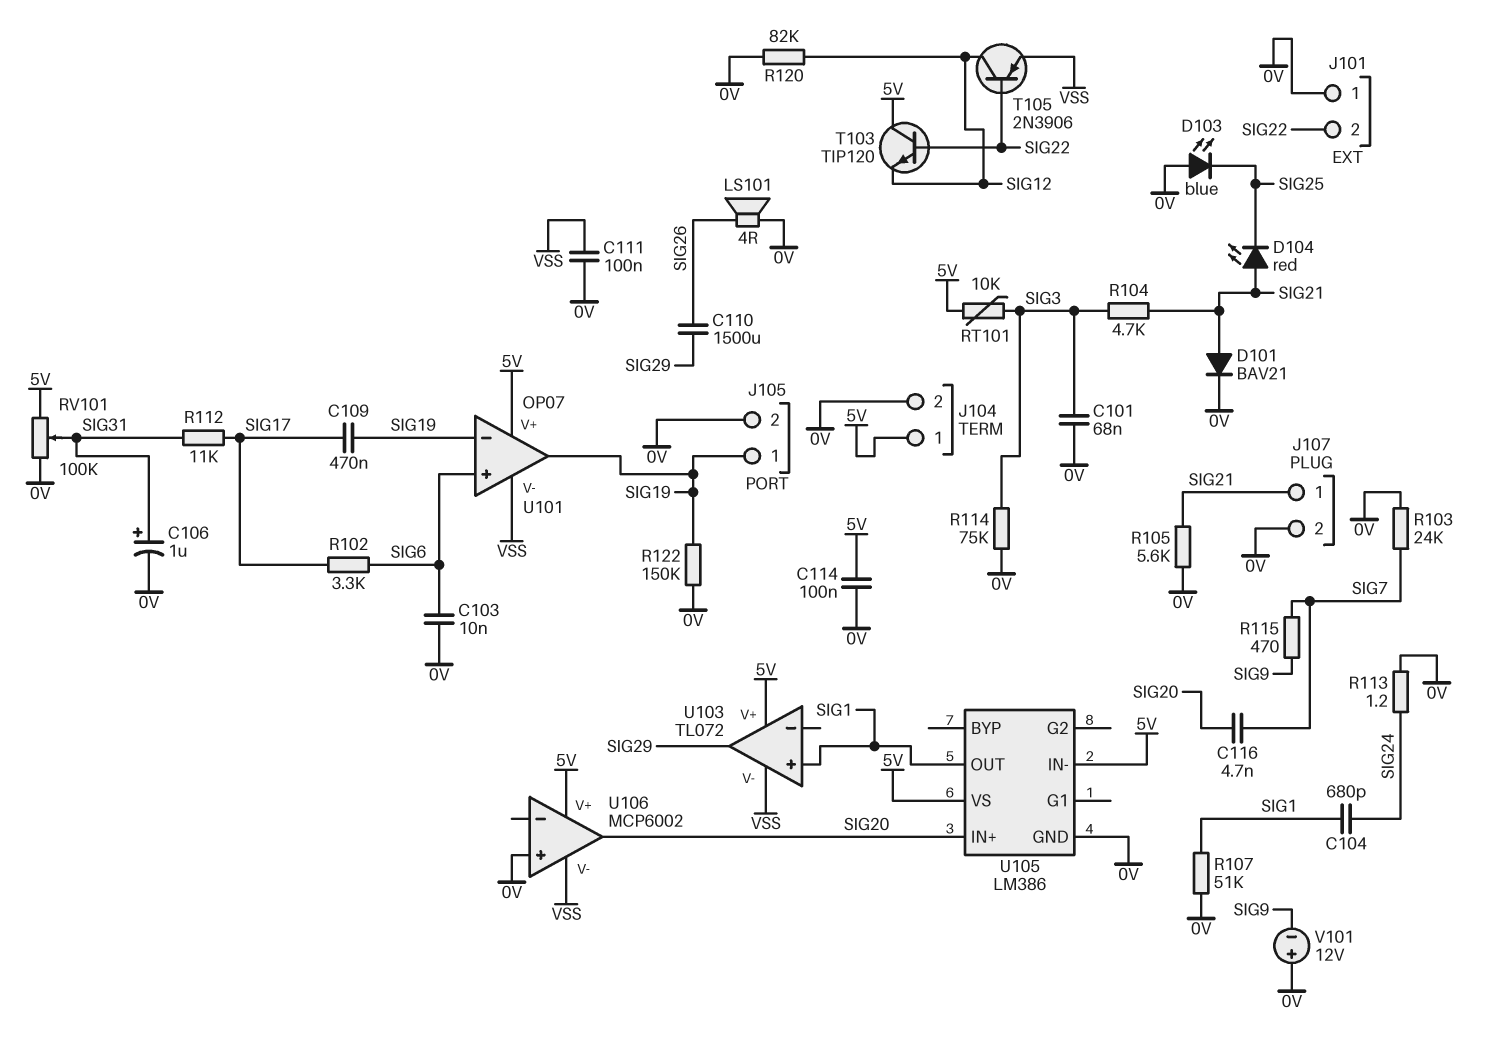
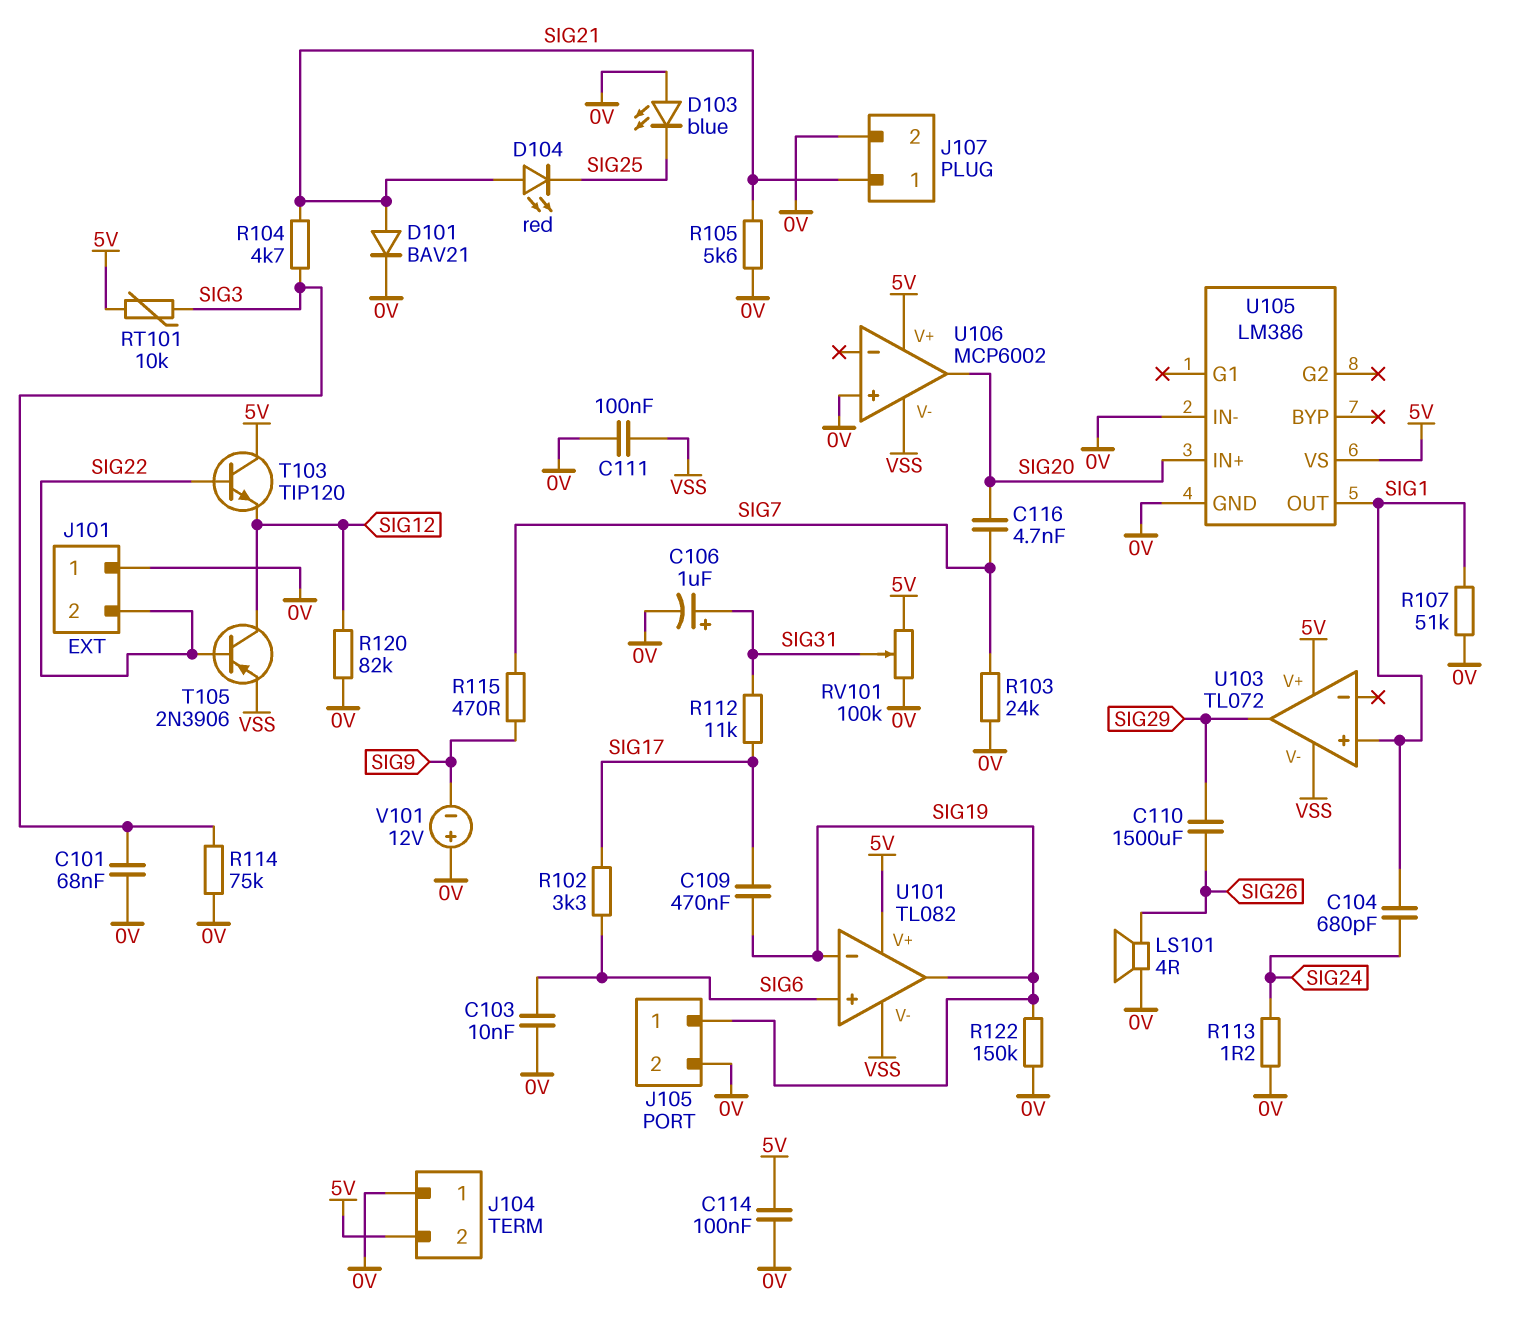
J104 pin 1: 5V -> 0V
J104 pin 2: 0V -> 5V
U101: OP07 -> TL082
U105 pin IN-: 5V -> 0V

